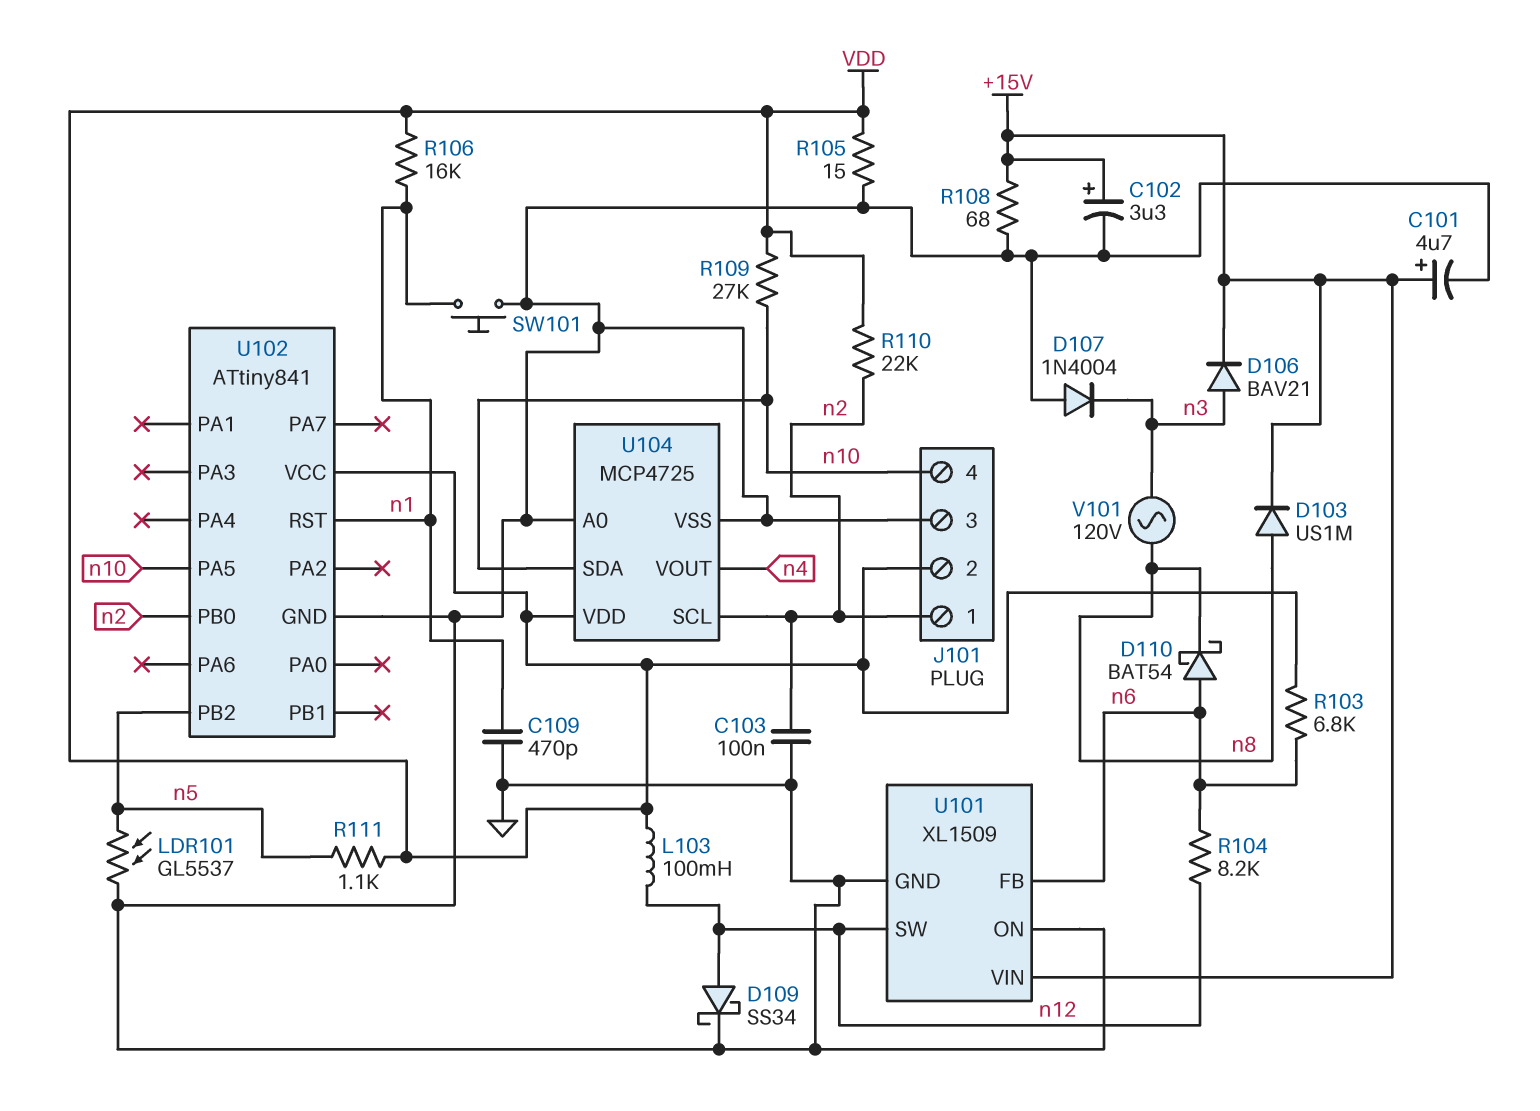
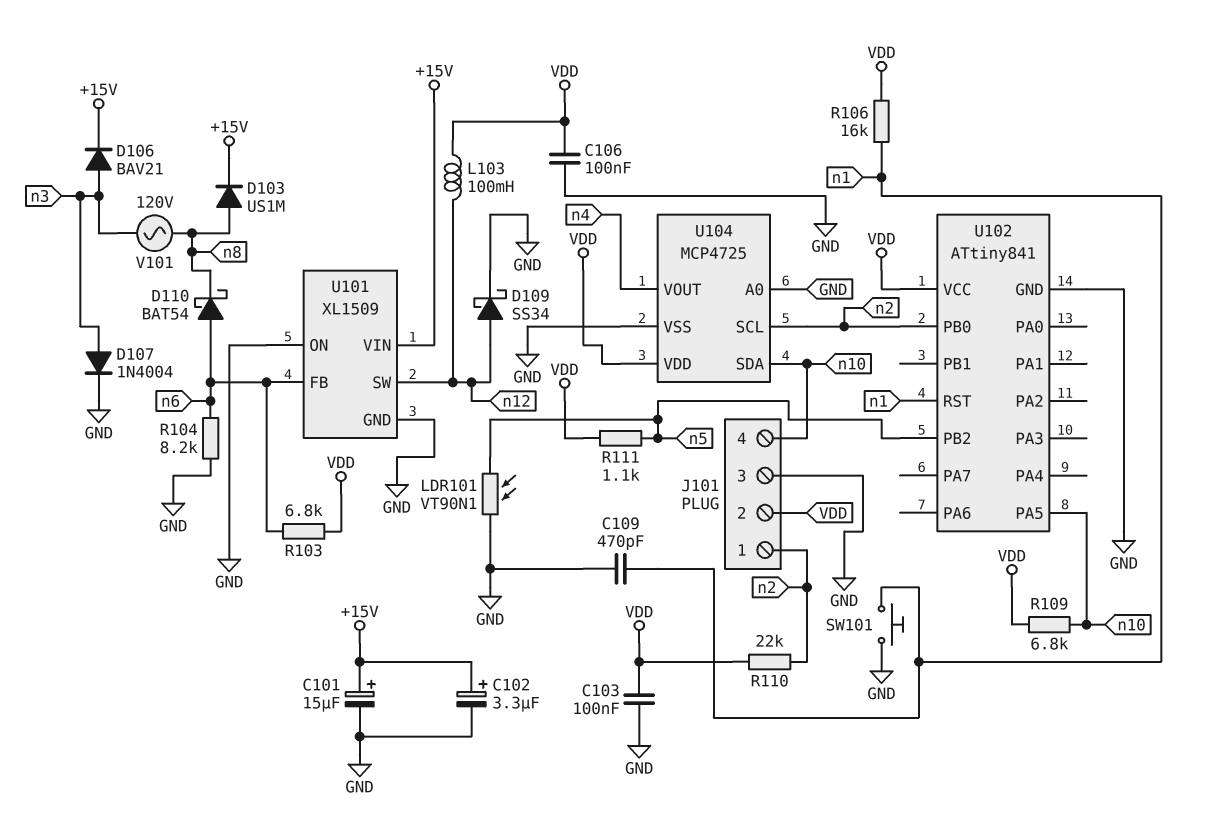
C101: 4.7uF (plus +15V, minus GND) -> 15uF (plus +15V, minus GND)
C103: 100nF (GND, n2) -> 100nF (GND, VDD)
C106: none -> 100nF (GND, VDD)
D107: diode 1N4004 (A GND, K n3) -> diode 1N4004 (A n3, K GND)
LDR101: GL5537 (GND, n5) -> VT90N1 (GND, n5)
R104: 8.2k (n6, n12) -> 8.2k (GND, n6)
R105: 15 (GND, VDD) -> none
R108: 68 (+15V, GND) -> none
R109: 27k (VDD, n10) -> 6.8k (VDD, n10)

